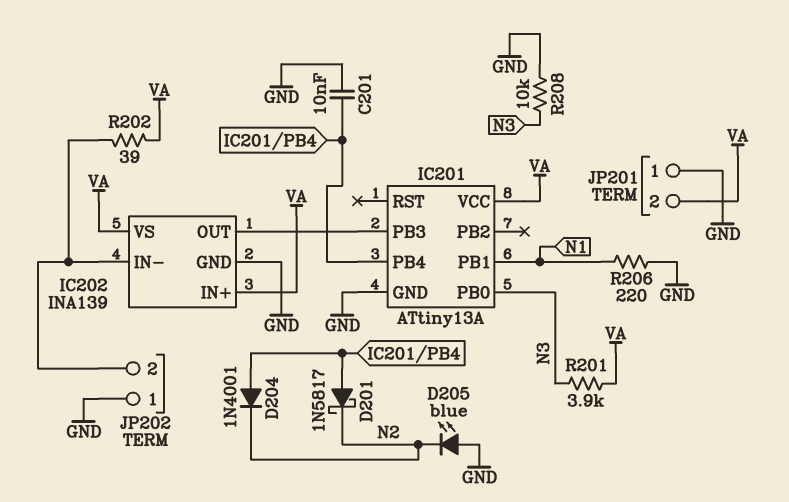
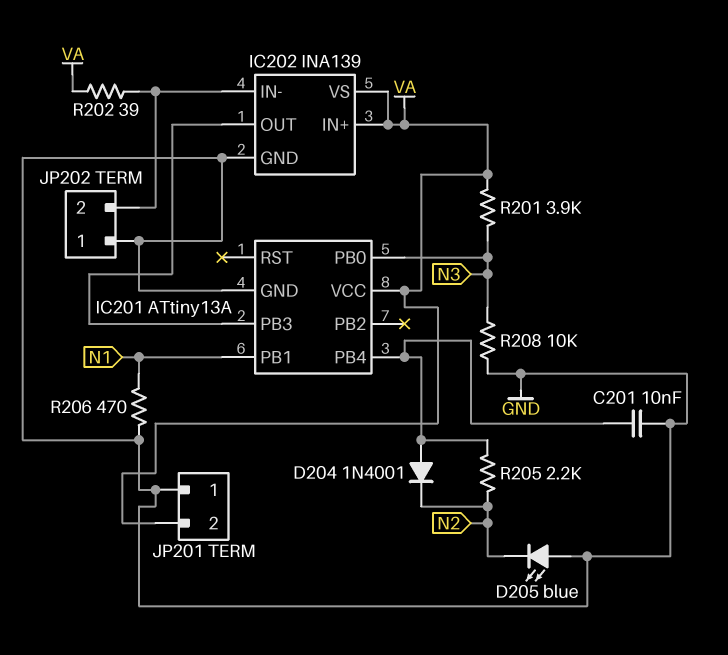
D201: schottky 1N5817 (A IC201/PB4, K N2) -> none
R205: none -> 2.2k (IC201/PB4, N2)
R206: 220 (GND, N1) -> 470 (GND, N1)

